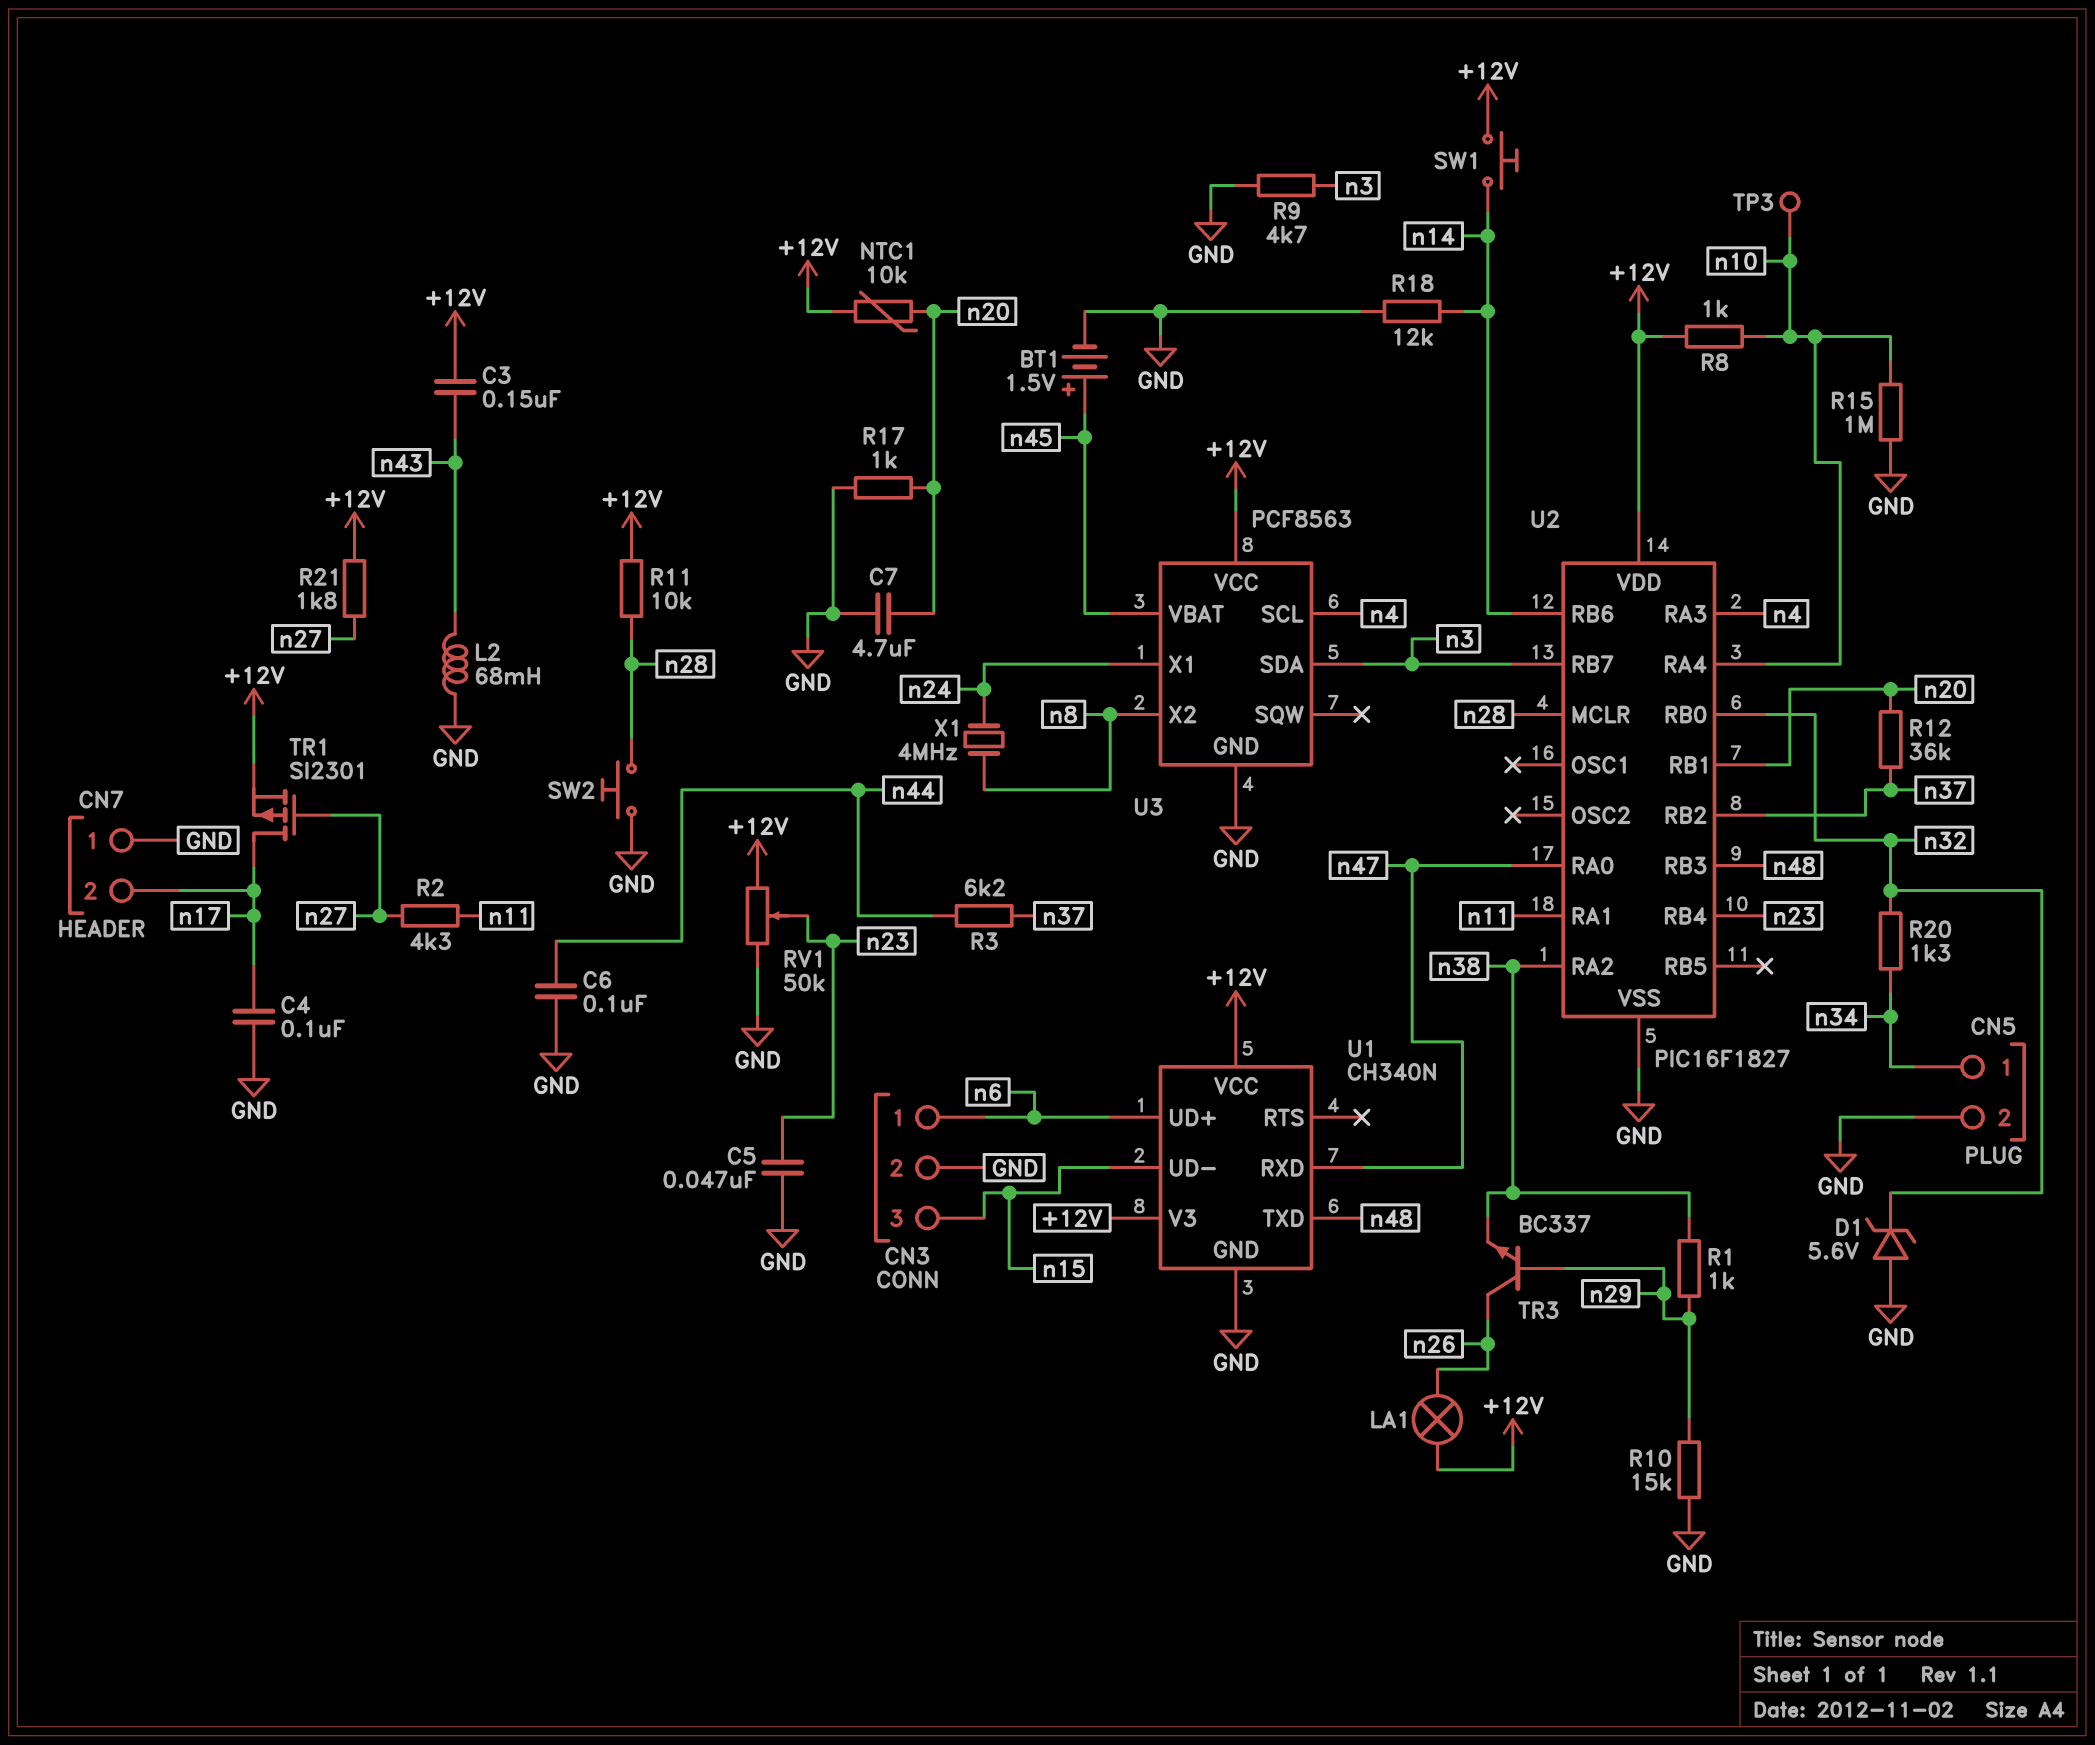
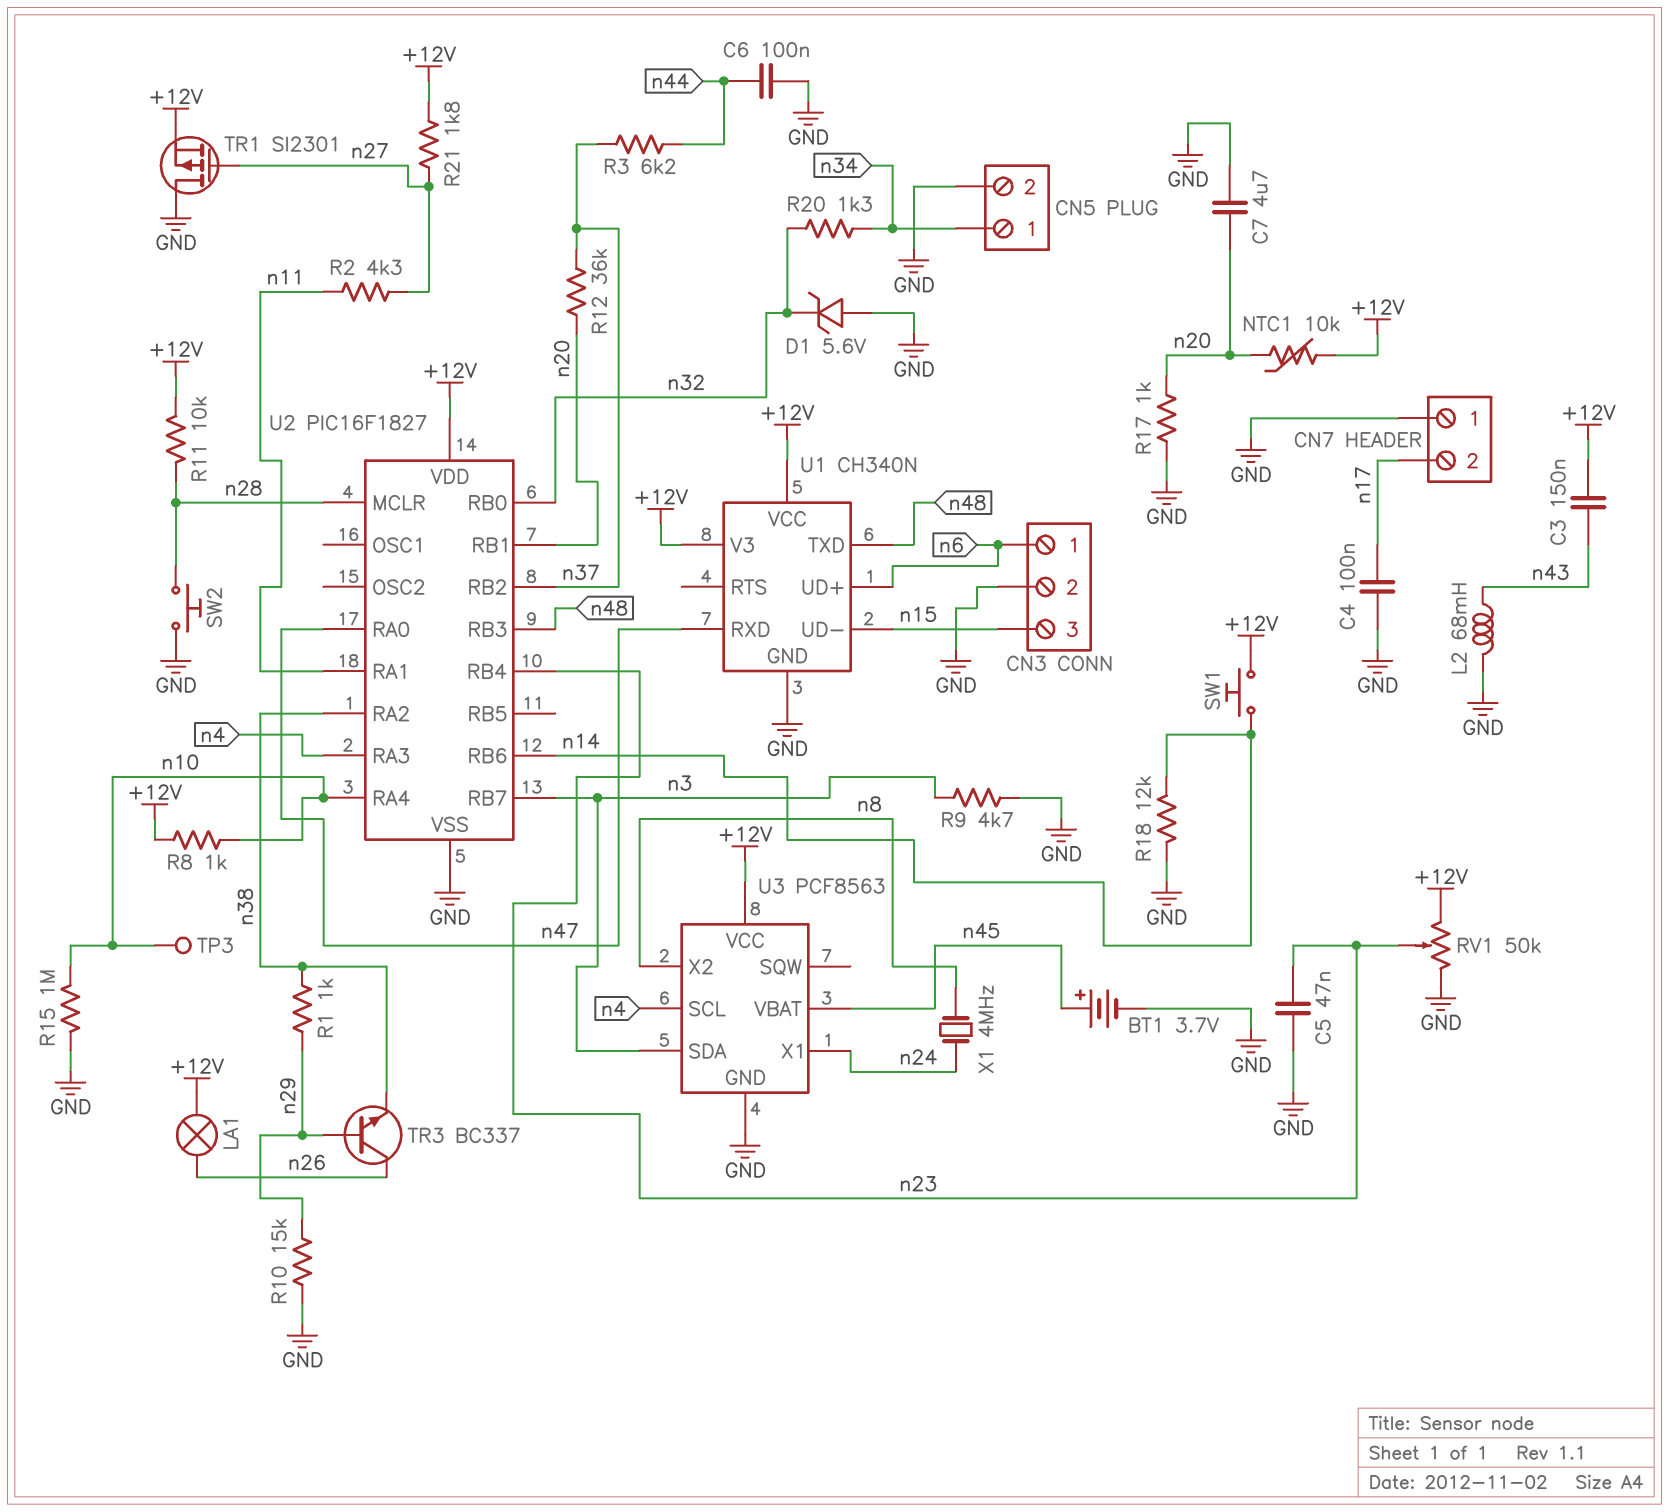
BT1: 1.5V (plus n45, minus GND) -> 3.7V (plus n45, minus GND)
TR1: PMOS SI2301 (G n27, D n17, S +12V) -> PMOS SI2301 (G n27, D GND, S +12V)

